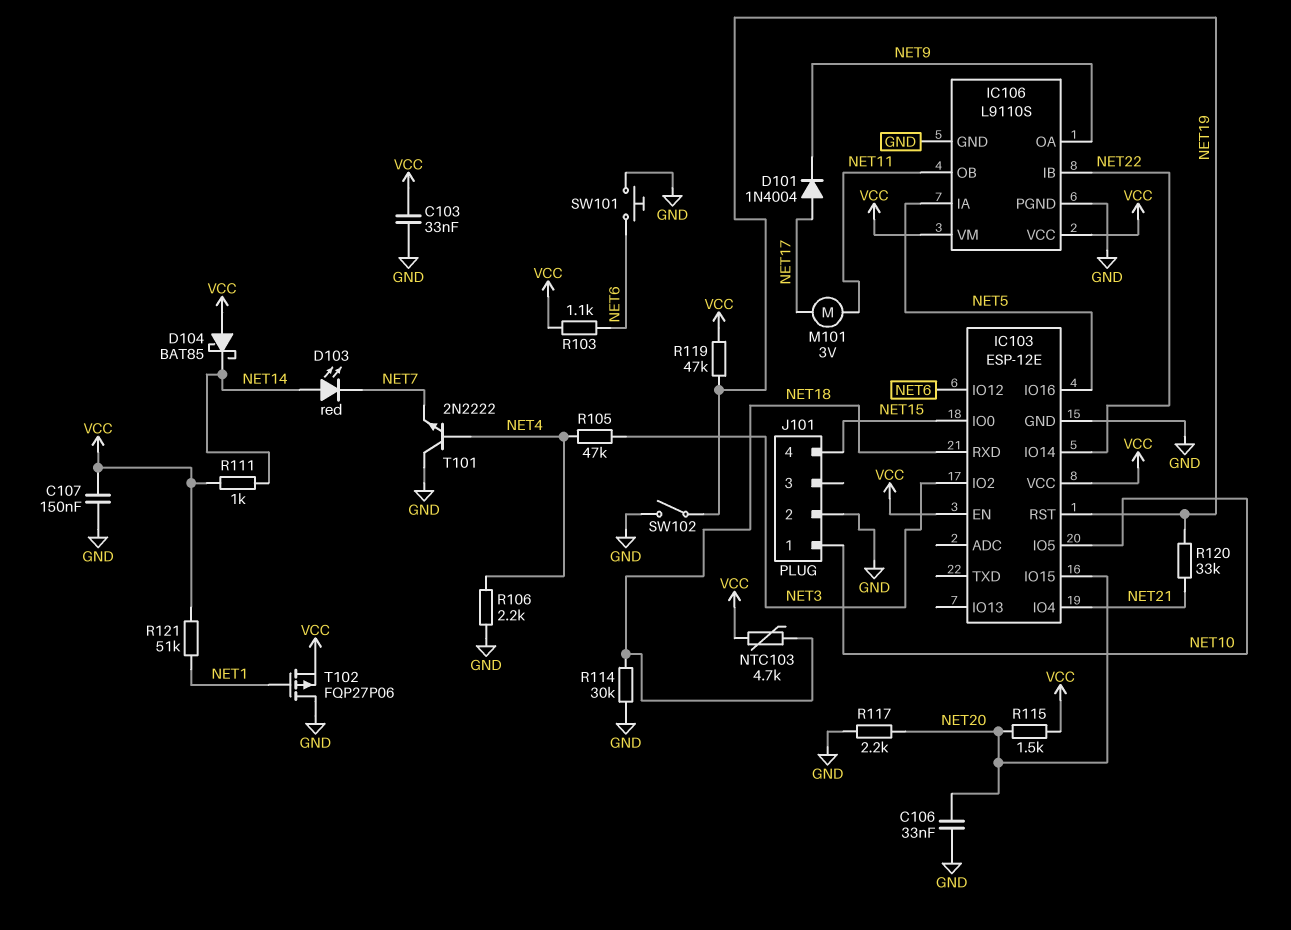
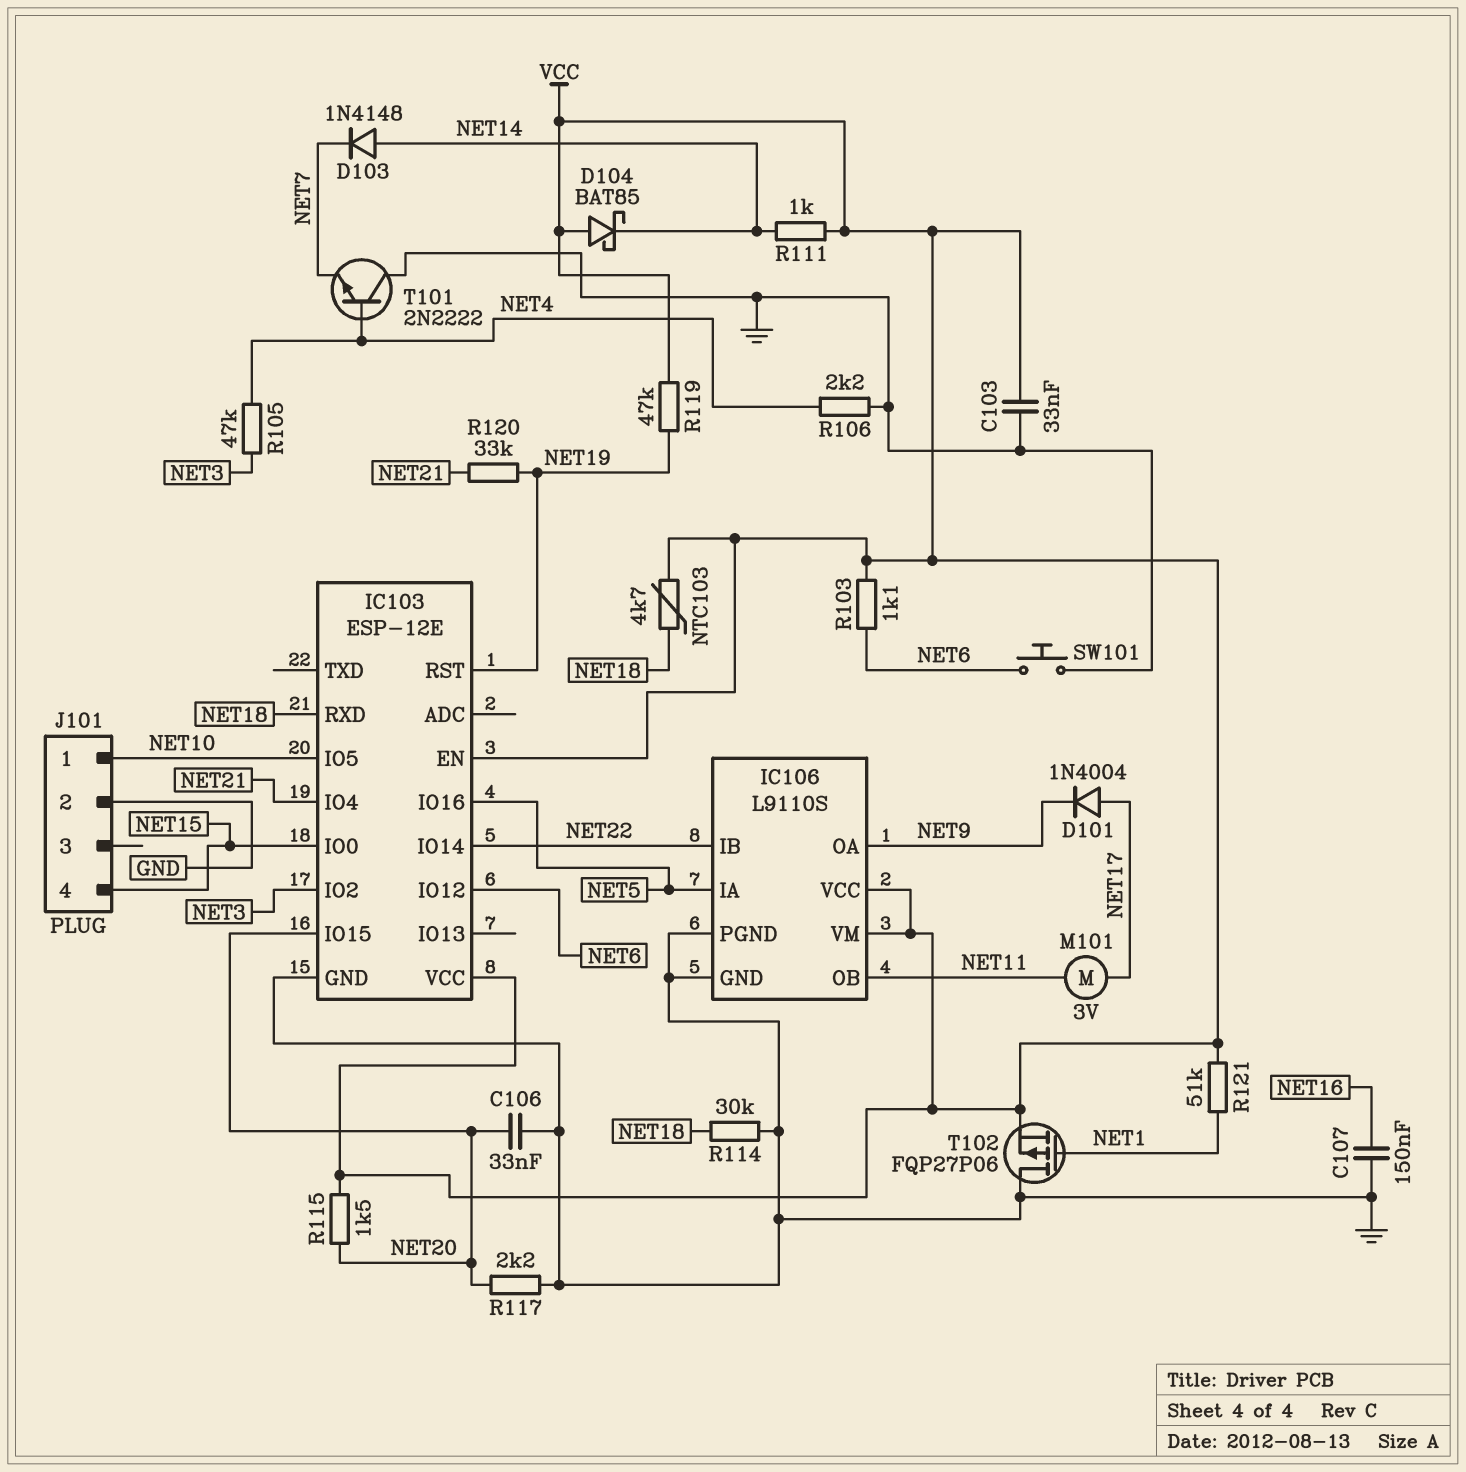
C107: 150nF (GND, VCC) -> 150nF (GND, NET16)
D103: LED red (A NET14, K NET7) -> diode 1N4148 (A NET14, K NET7)
SW102: switch (GND, NET19) -> none

